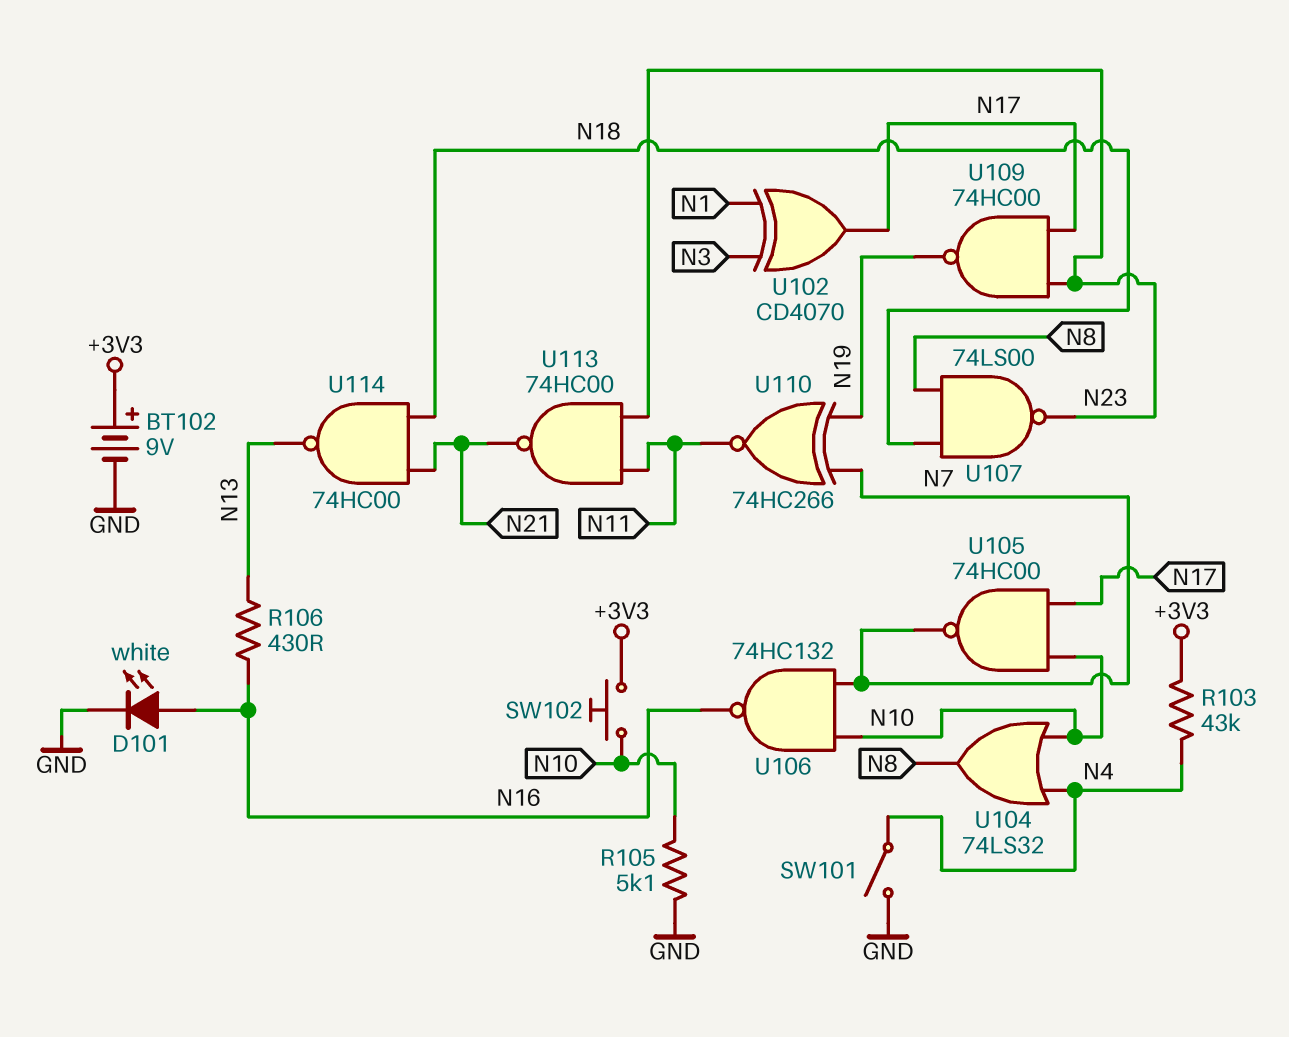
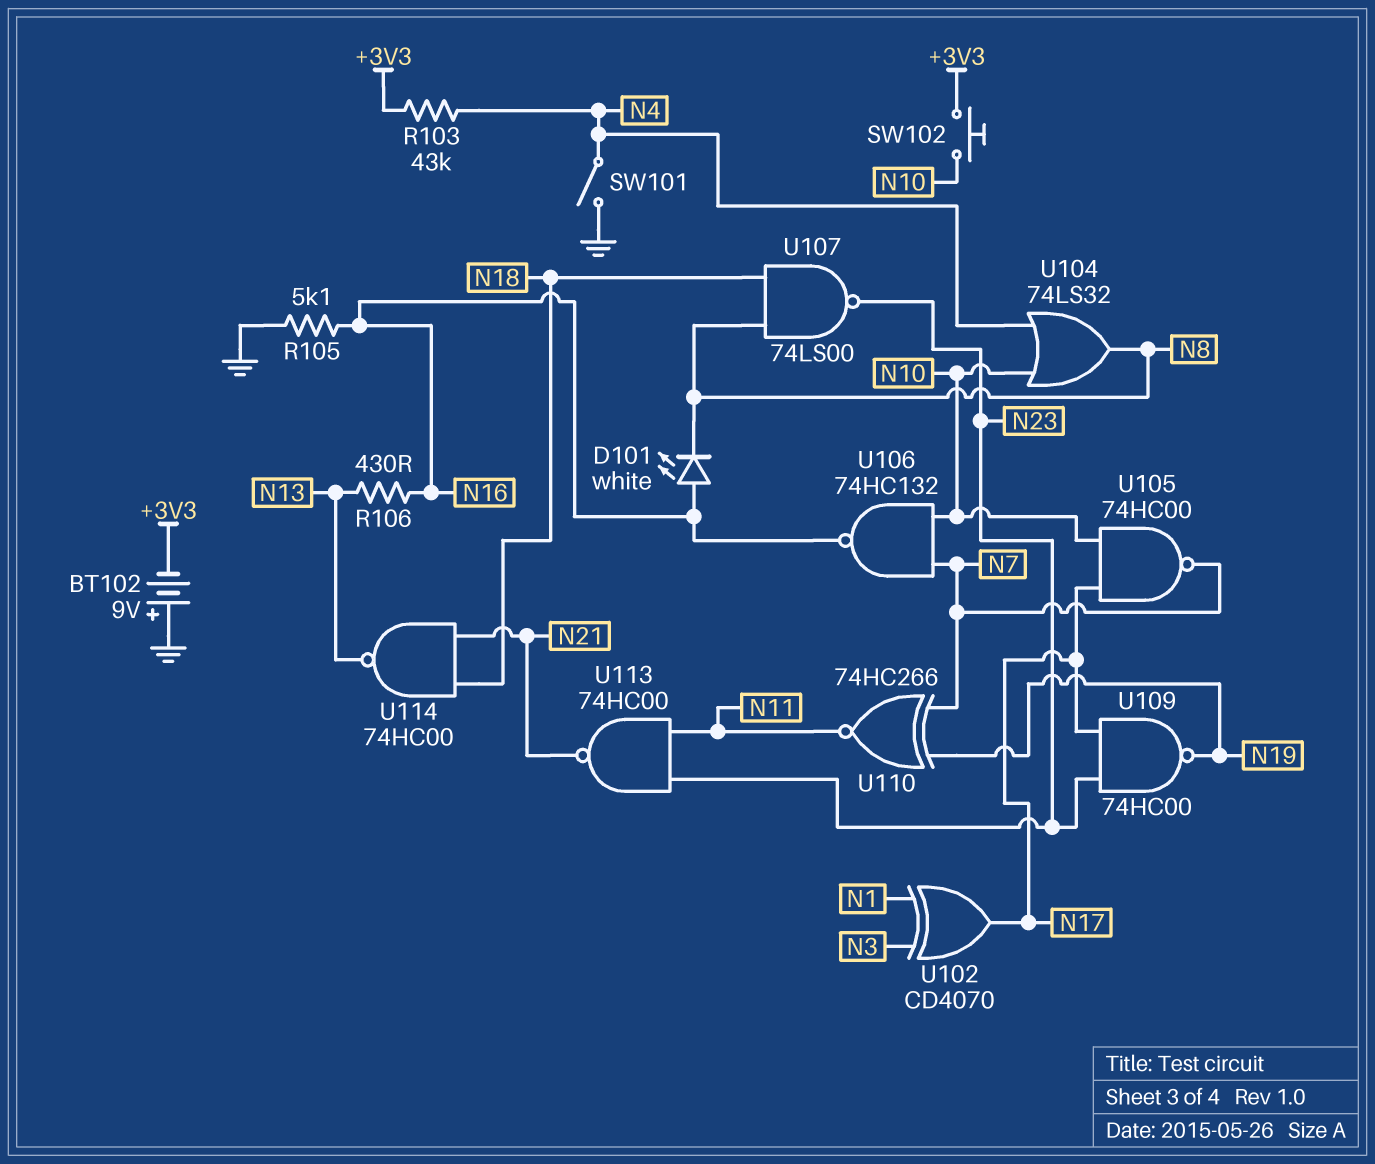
BT102: 9V (plus +3V3, minus GND) -> 9V (plus GND, minus +3V3)
D101: LED white (A N16, K GND) -> LED white (A N16, K N8)
R105: 5.1k (GND, N10) -> 5.1k (GND, N16)

